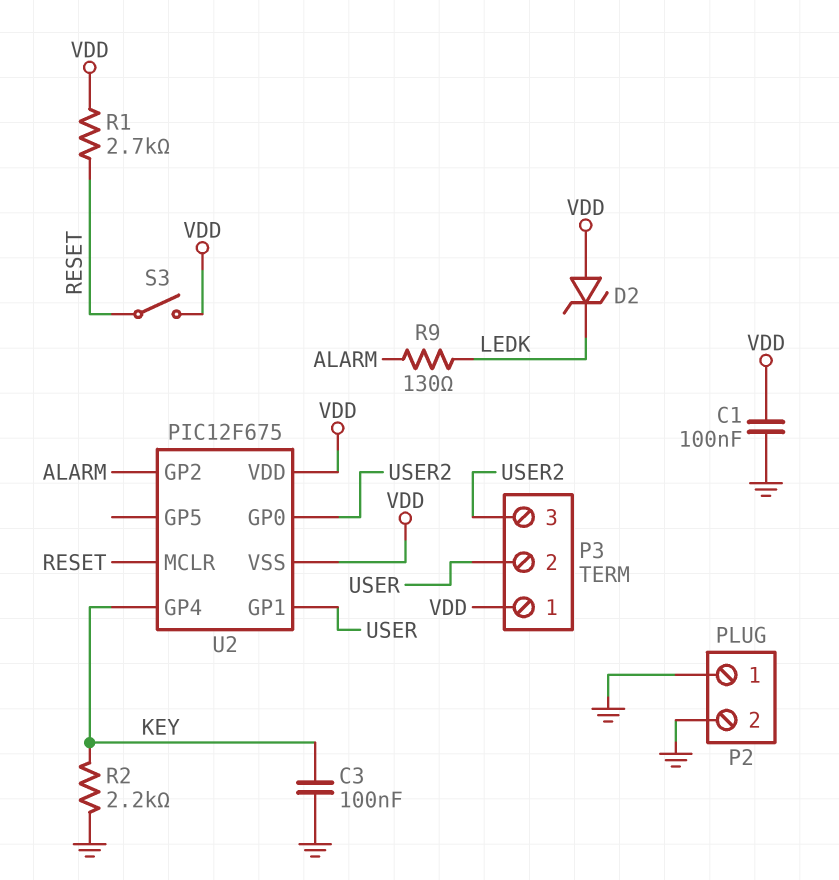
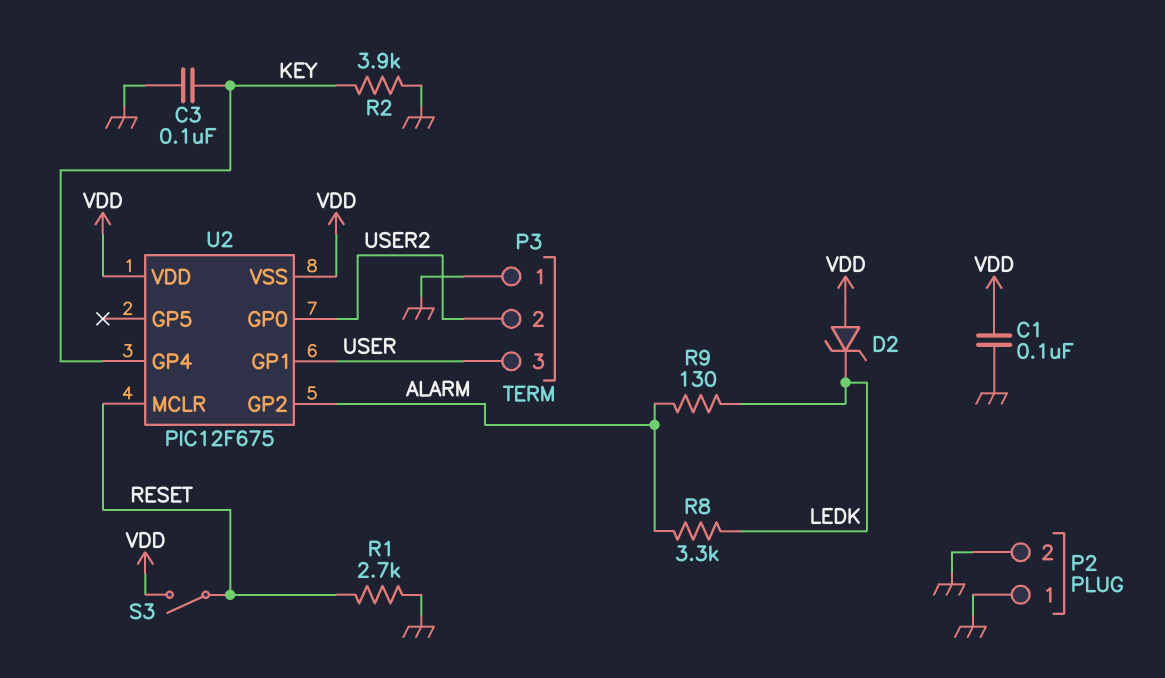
P3 pin 1: VDD -> GND
P3 pin 2: USER -> USER2
P3 pin 3: USER2 -> USER
R1: 2.7k (RESET, VDD) -> 2.7k (GND, RESET)
R2: 2.2k (GND, KEY) -> 3.9k (GND, KEY)
R8: none -> 3.3k (ALARM, LEDK)

